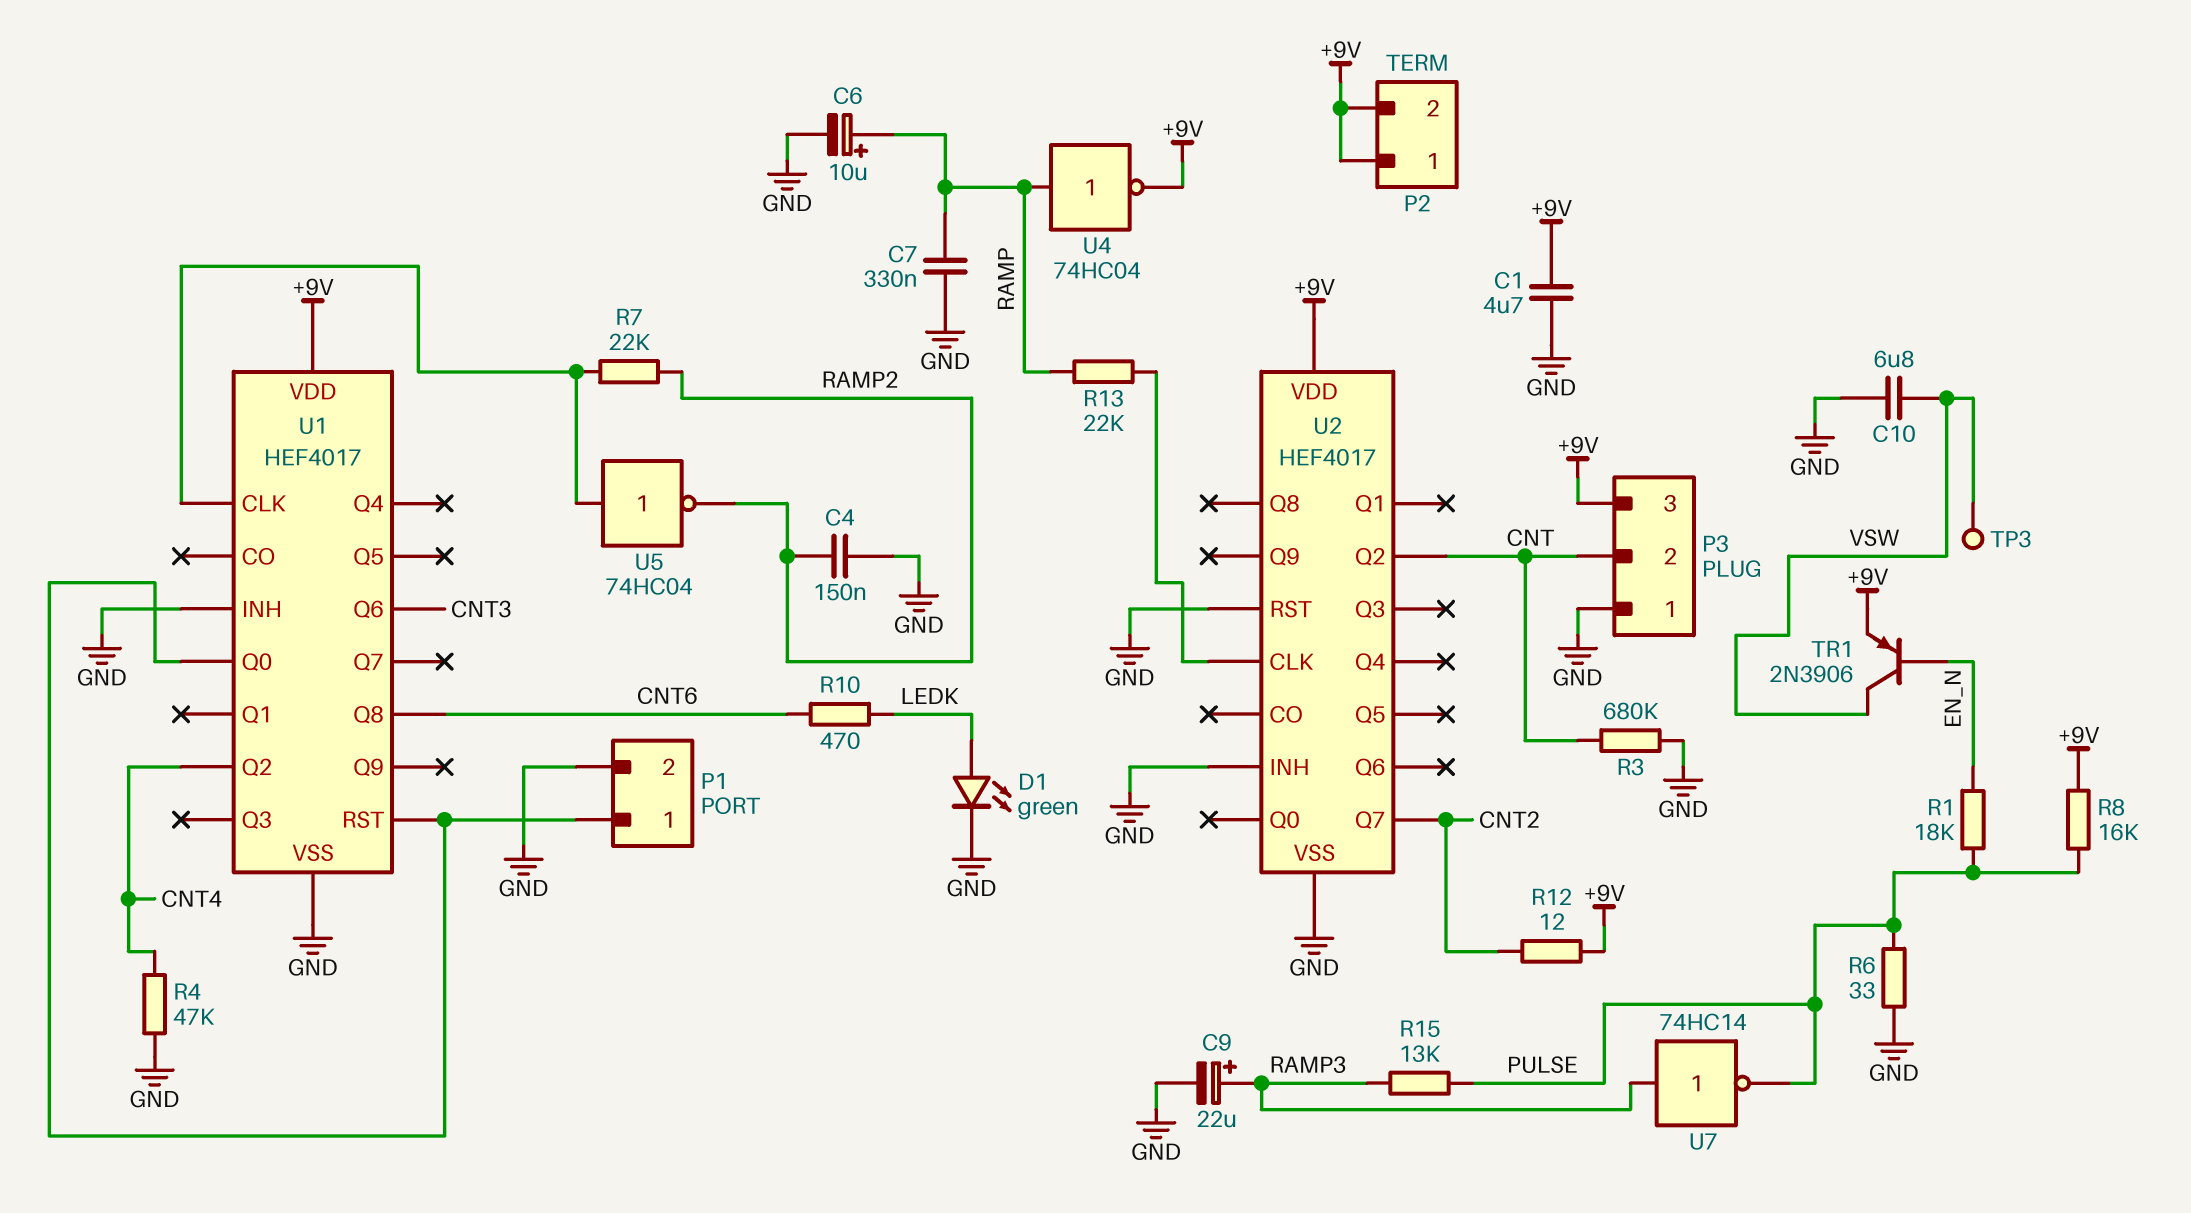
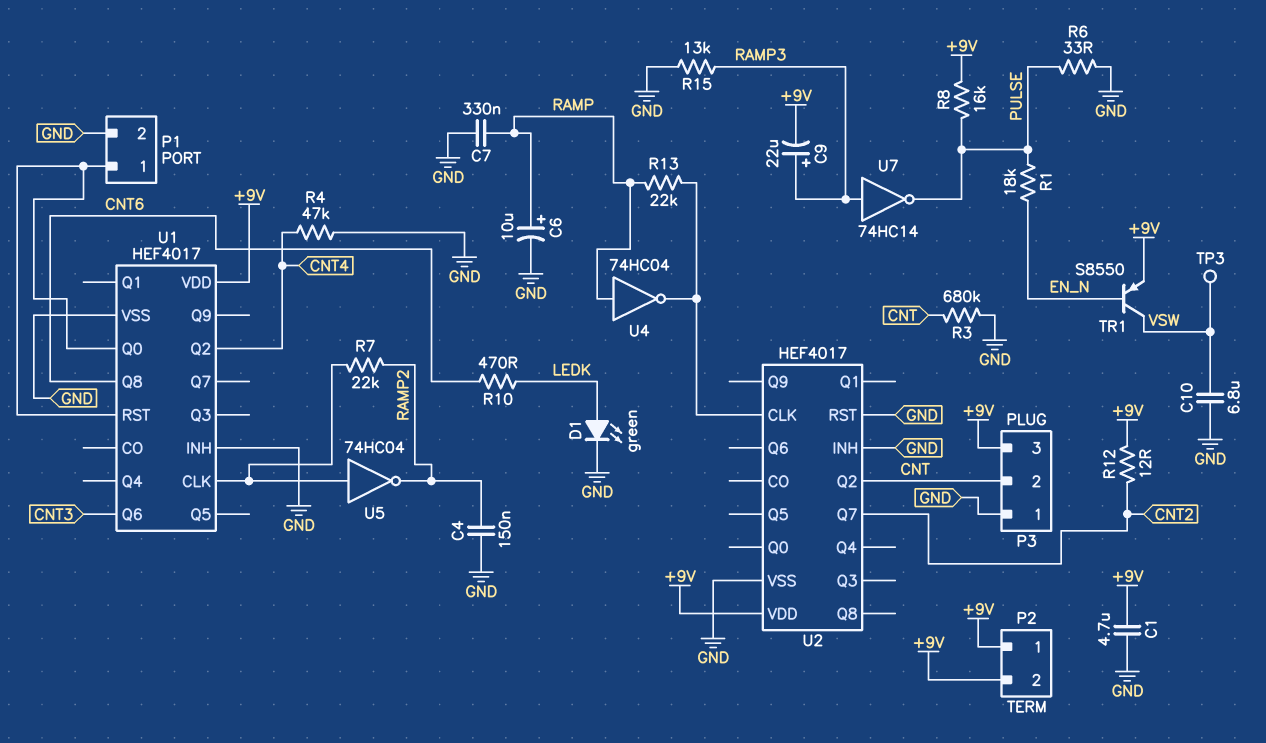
C9: 22uF (plus RAMP3, minus GND) -> 22uF (plus RAMP3, minus +9V)
R15: 13k (PULSE, RAMP3) -> 13k (GND, RAMP3)
TR1: PNP 2N3906 (B EN_N, C VSW, E +9V) -> PNP S8550 (B EN_N, C VSW, E +9V)
U4: NOT 74HC04 (in RAMP, out +9V) -> NOT 74HC04 (in RAMP, out U2/CLK)

